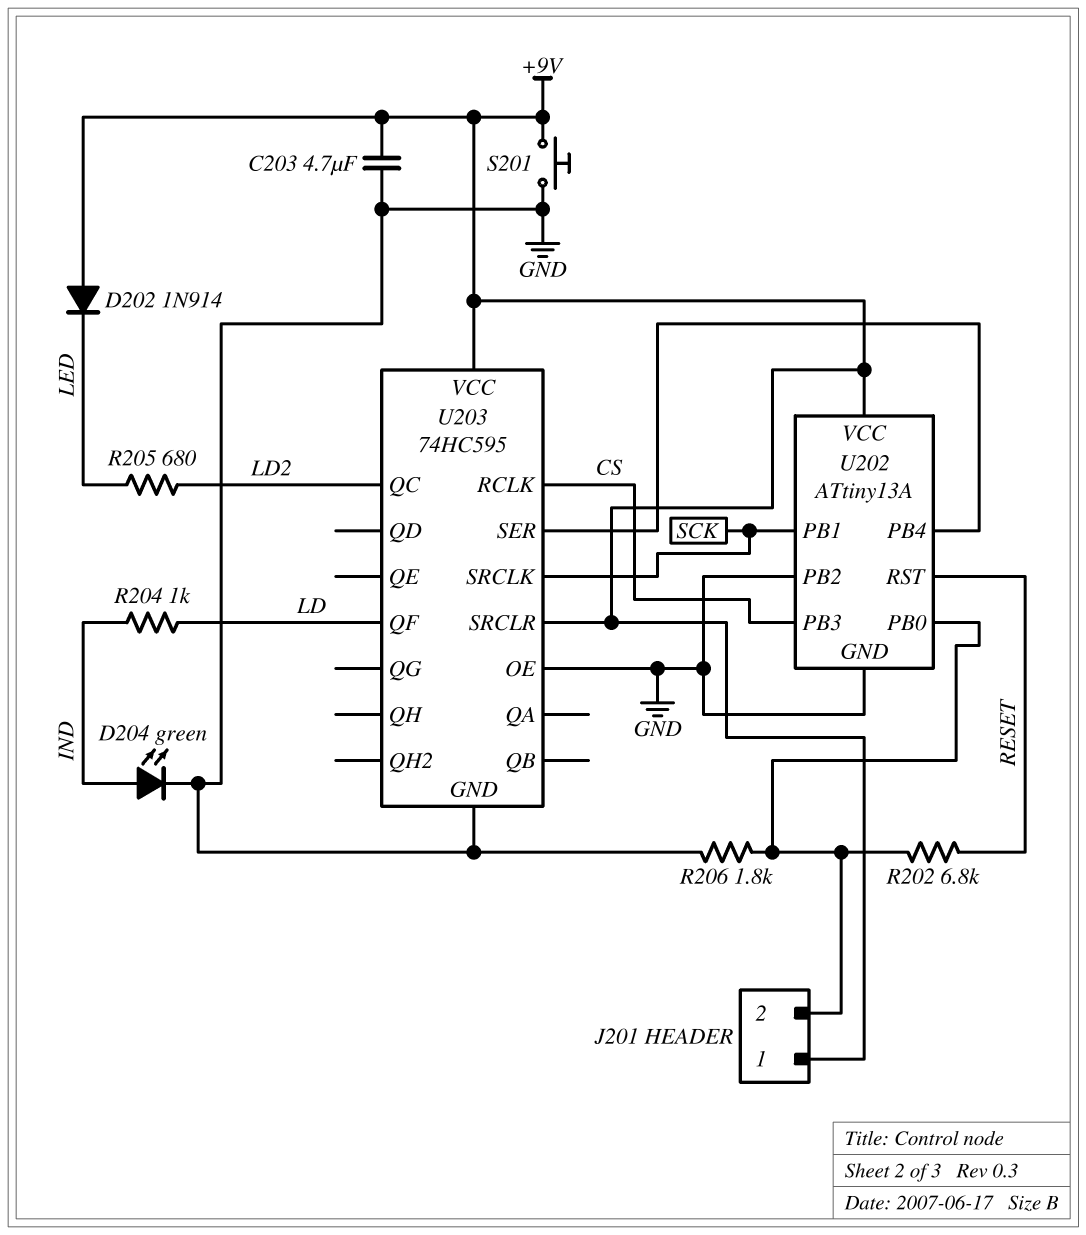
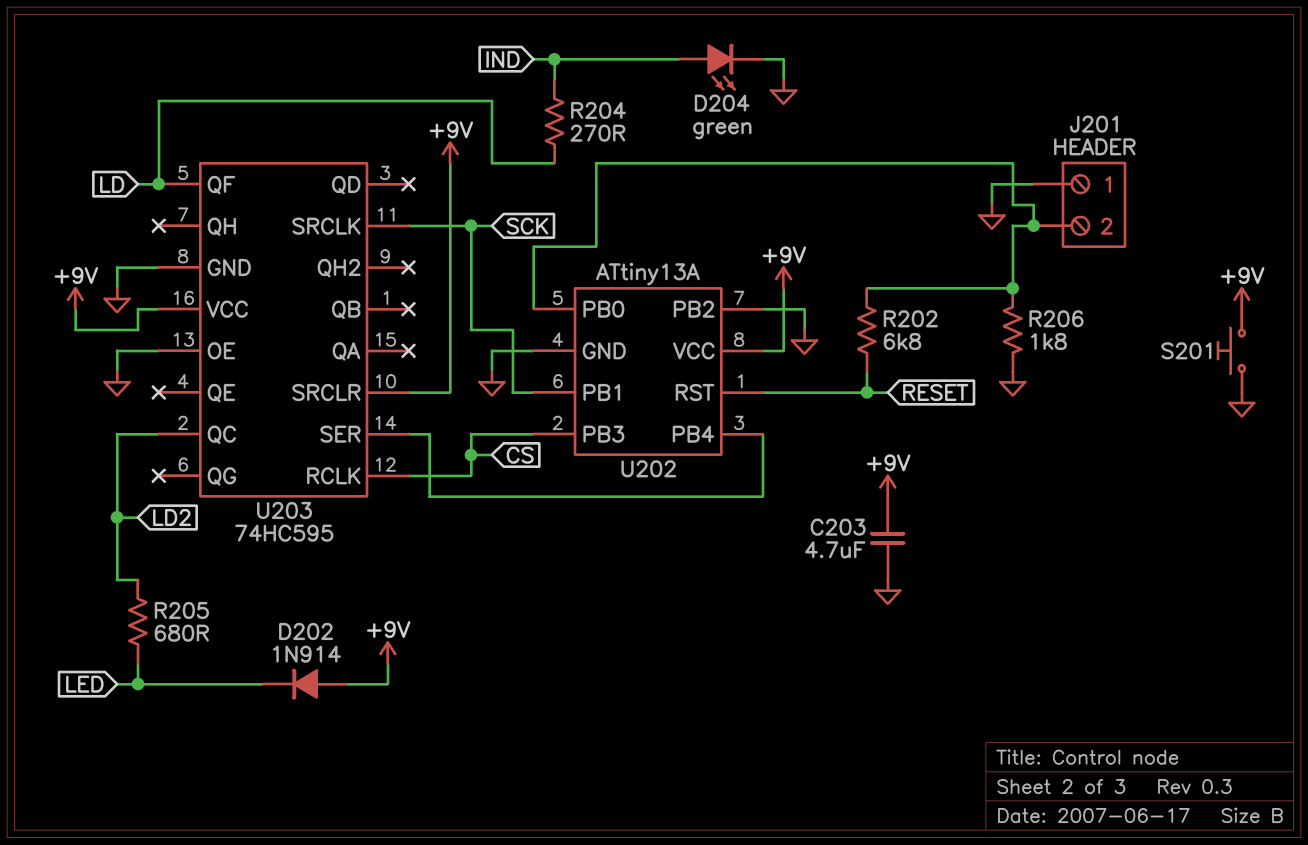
J201 pin 1: +9V -> GND
R204: 1k (IND, LD) -> 270 (IND, LD)

